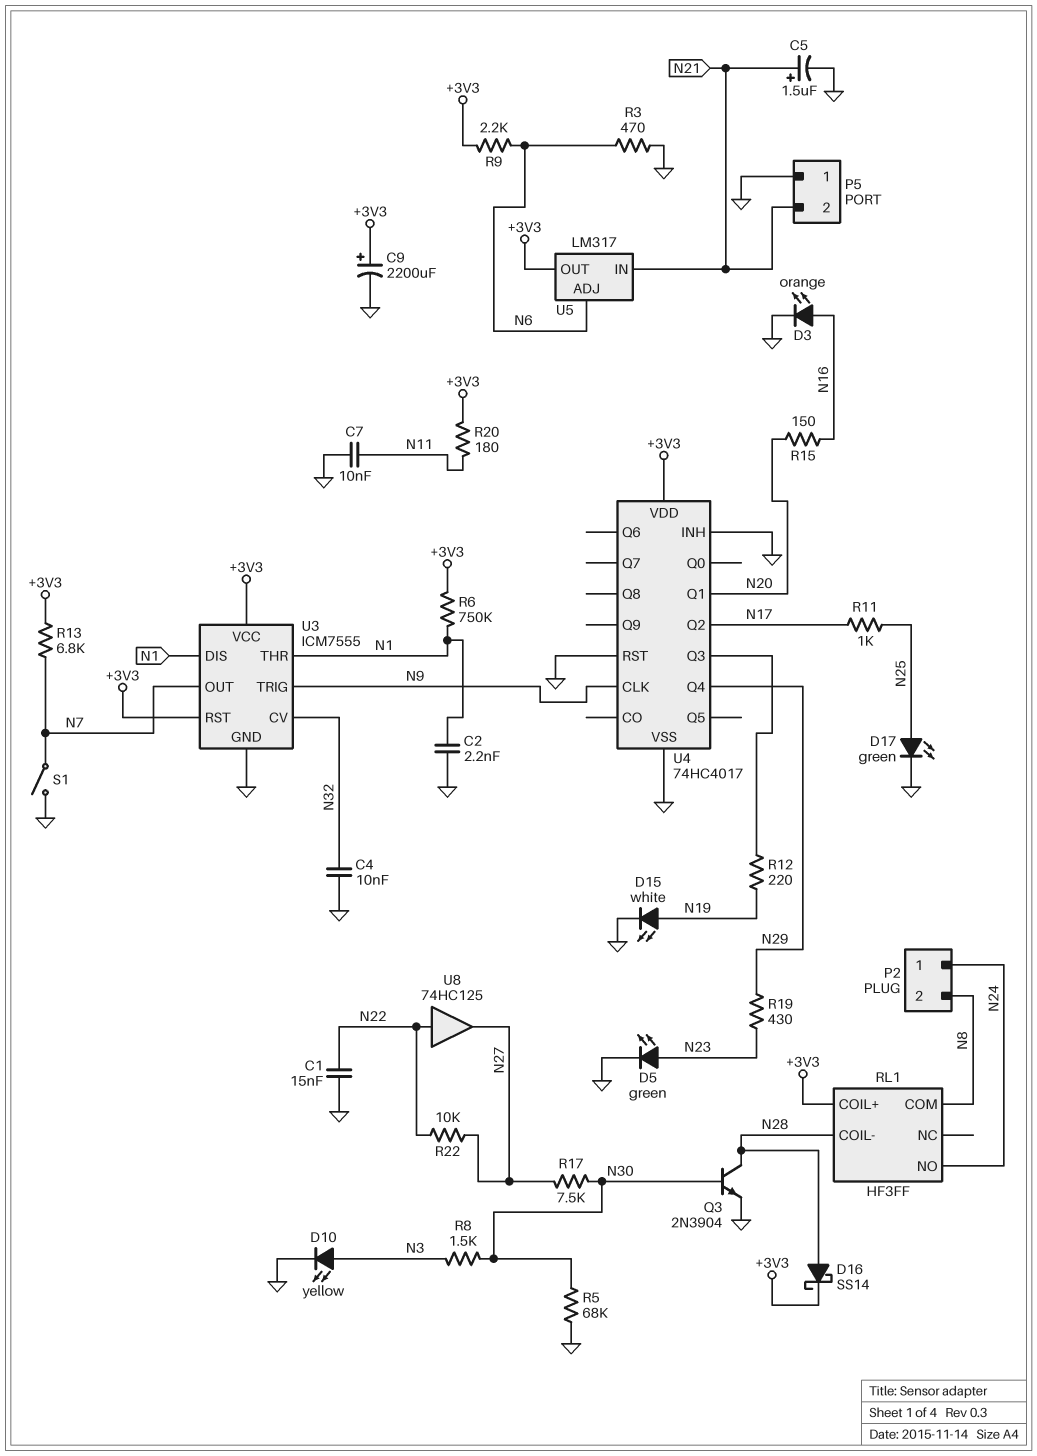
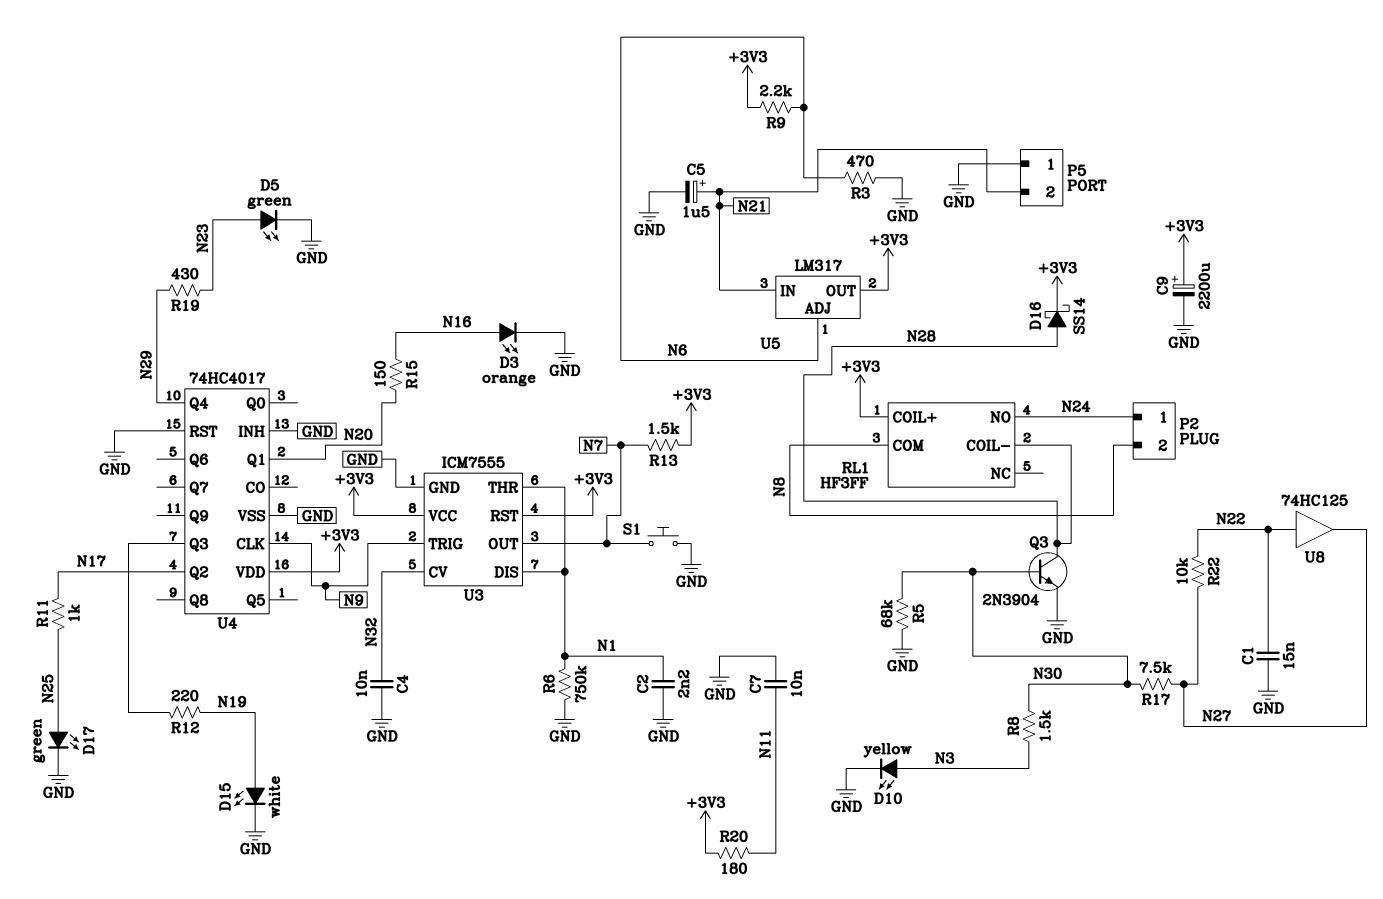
R6: 750k (+3V3, N1) -> 750k (GND, N1)
R13: 6.8k (+3V3, N7) -> 1.5k (+3V3, N7)
S1: switch (GND, N7) -> button (GND, N7)

